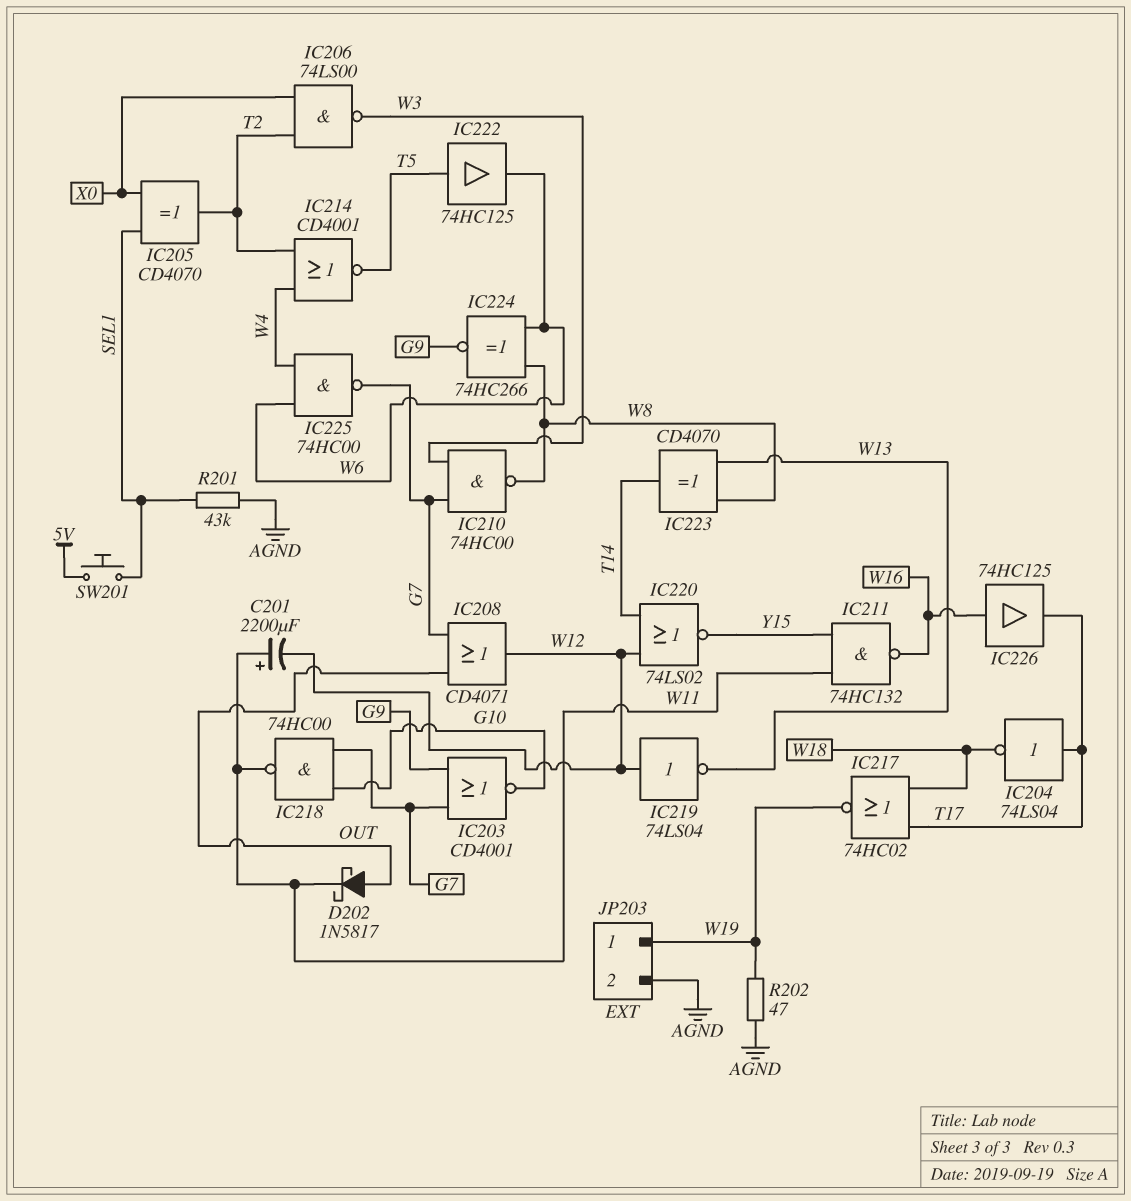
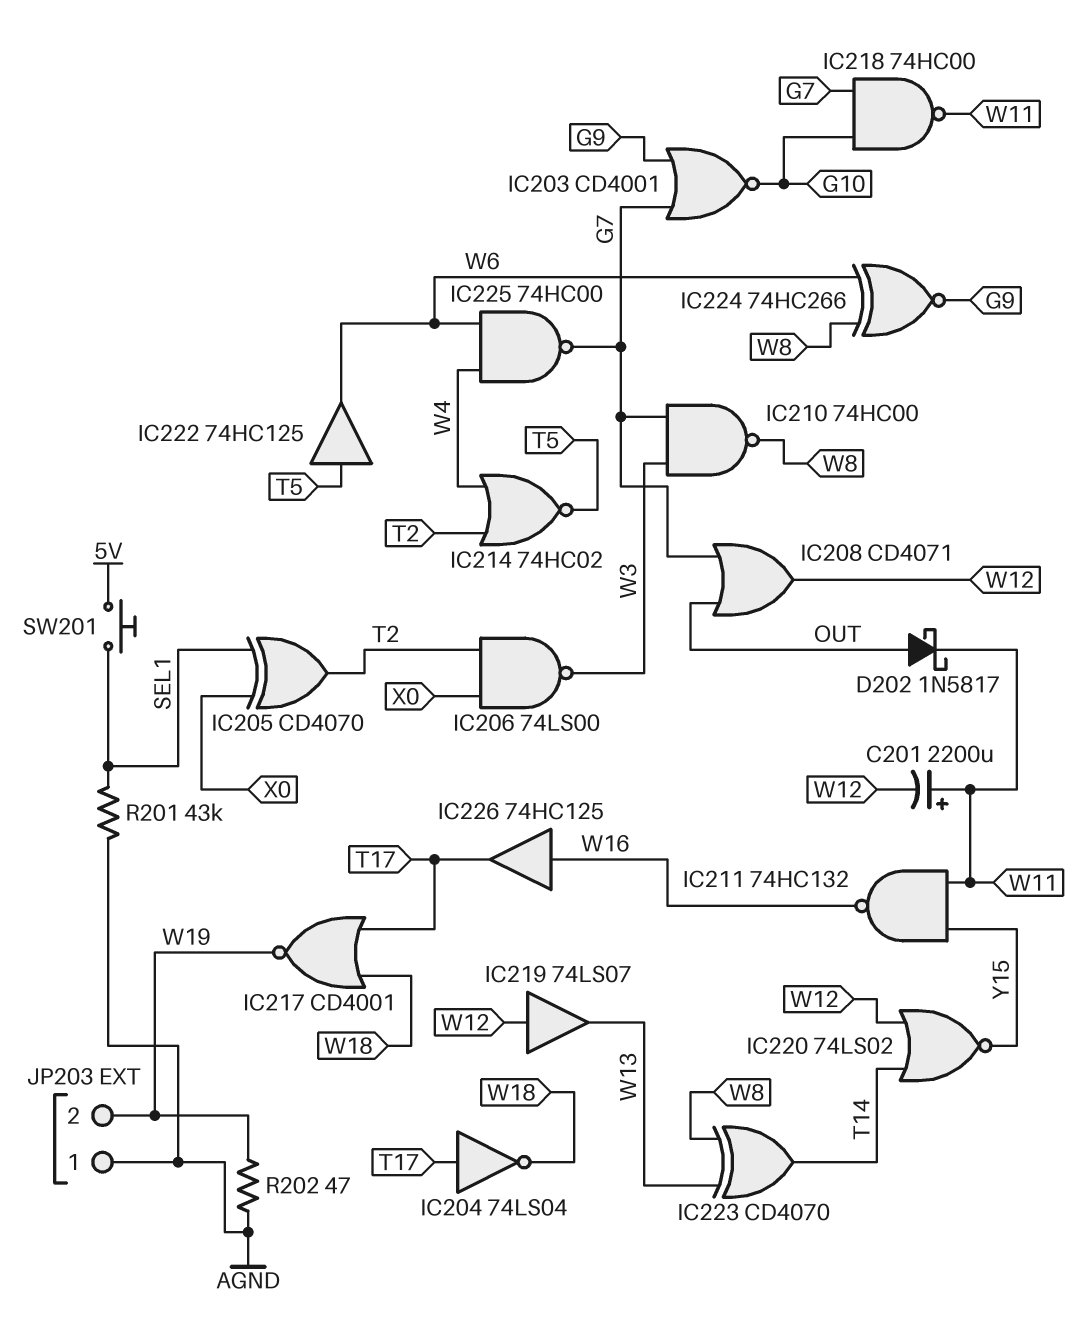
IC214: NOR CD4001 (in T2, in W4, out T5) -> NOR 74HC02 (in T2, in W4, out T5)
IC217: NOR 74HC02 (in T17, in W18, out W19) -> NOR CD4001 (in T17, in W18, out W19)
IC219: NOT 74LS04 (in W12, out W13) -> buffer 74LS07 (in W12, out W13)
JP203 pin 1: W19 -> AGND
JP203 pin 2: AGND -> W19

